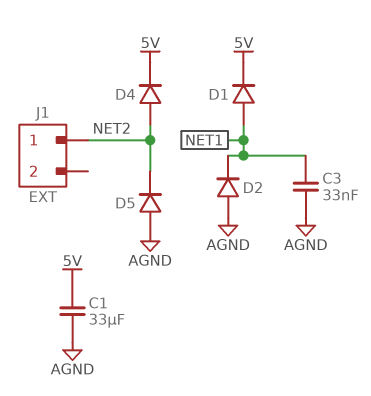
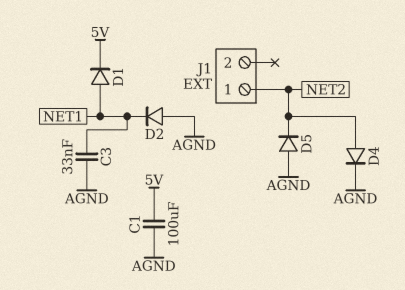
C1: 33uF (5V, AGND) -> 100uF (5V, AGND)
D4: diode (A NET2, K 5V) -> diode (A NET2, K AGND)

